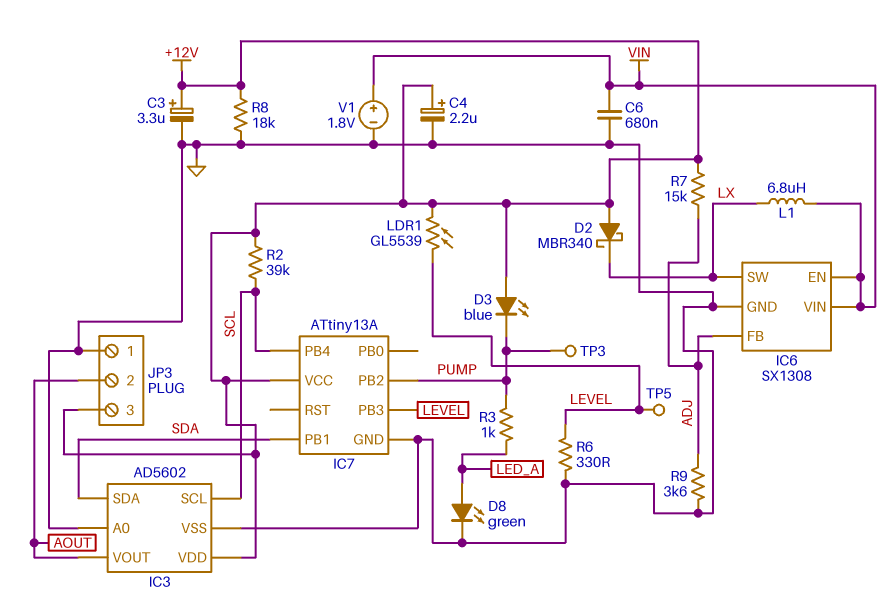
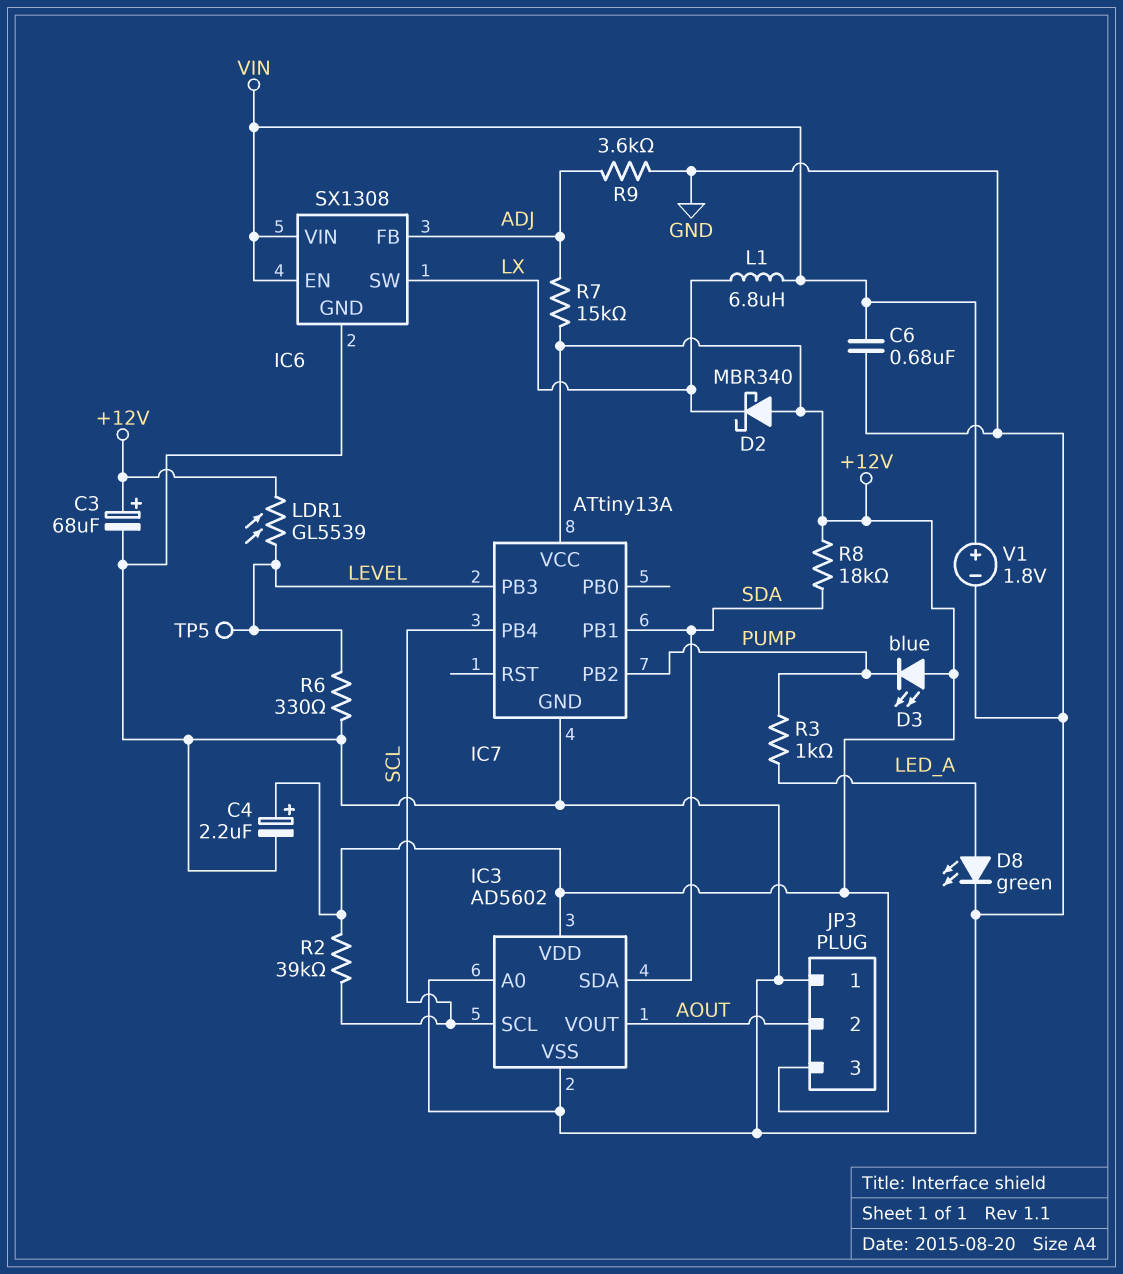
C3: 3.3uF (plus +12V, minus GND) -> 68uF (plus +12V, minus GND)
R8: 18k (+12V, GND) -> 18k (+12V, SDA)
TP3: test point (PUMP) -> none

